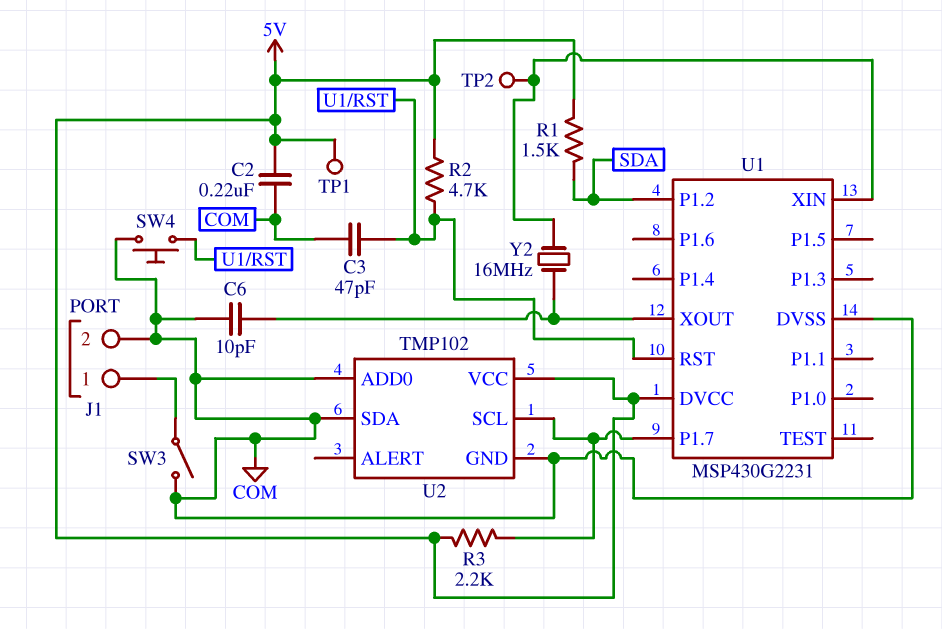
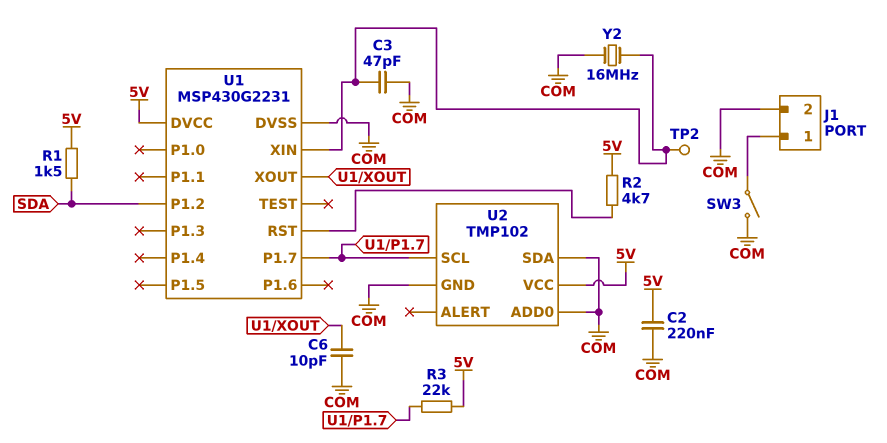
C3: 47pF (COM, U1/RST) -> 47pF (COM, U1/XIN)
R3: 2.2k (5V, U1/P1.7) -> 22k (5V, U1/P1.7)
SW4: button (COM, U1/RST) -> none
TP1: test point (5V) -> none
Y2: 16MHz (U1/XIN, U1/XOUT) -> 16MHz (COM, U1/XIN)

